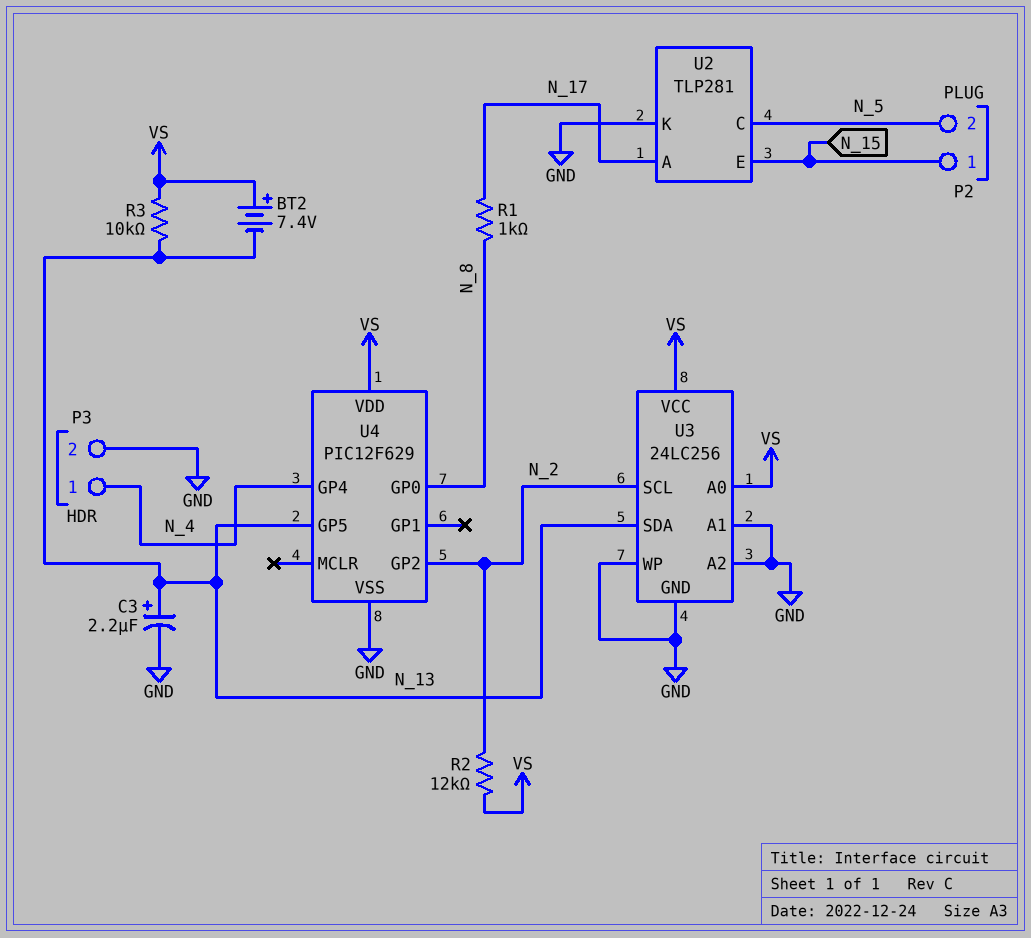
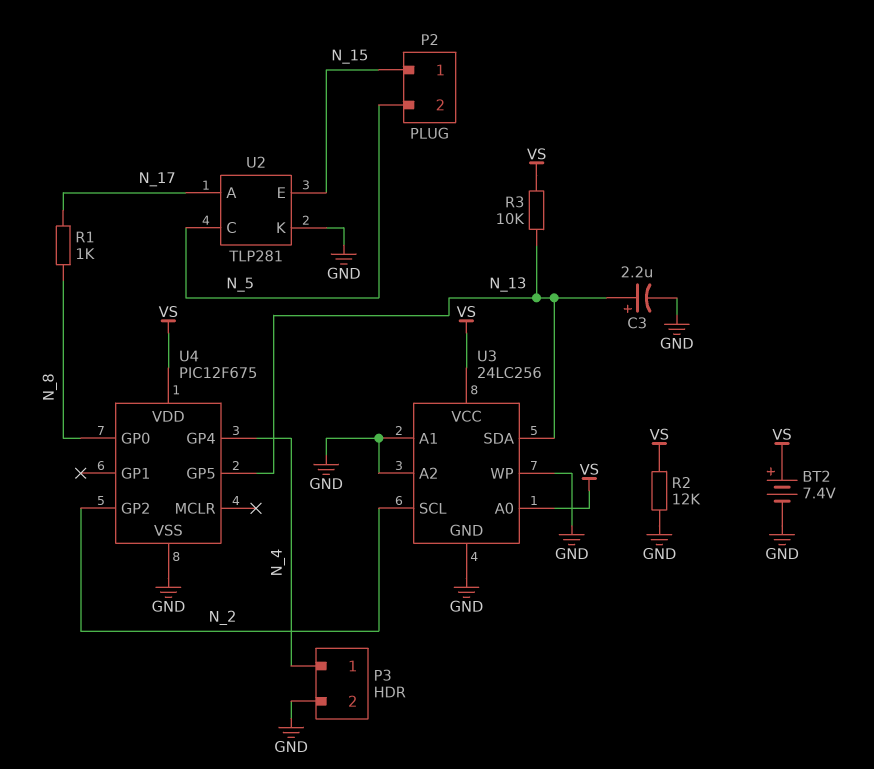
BT2: 7.4V (plus VS, minus N_13) -> 7.4V (plus VS, minus GND)
R2: 12k (N_2, VS) -> 12k (GND, VS)
U4: PIC12F629 -> PIC12F675

